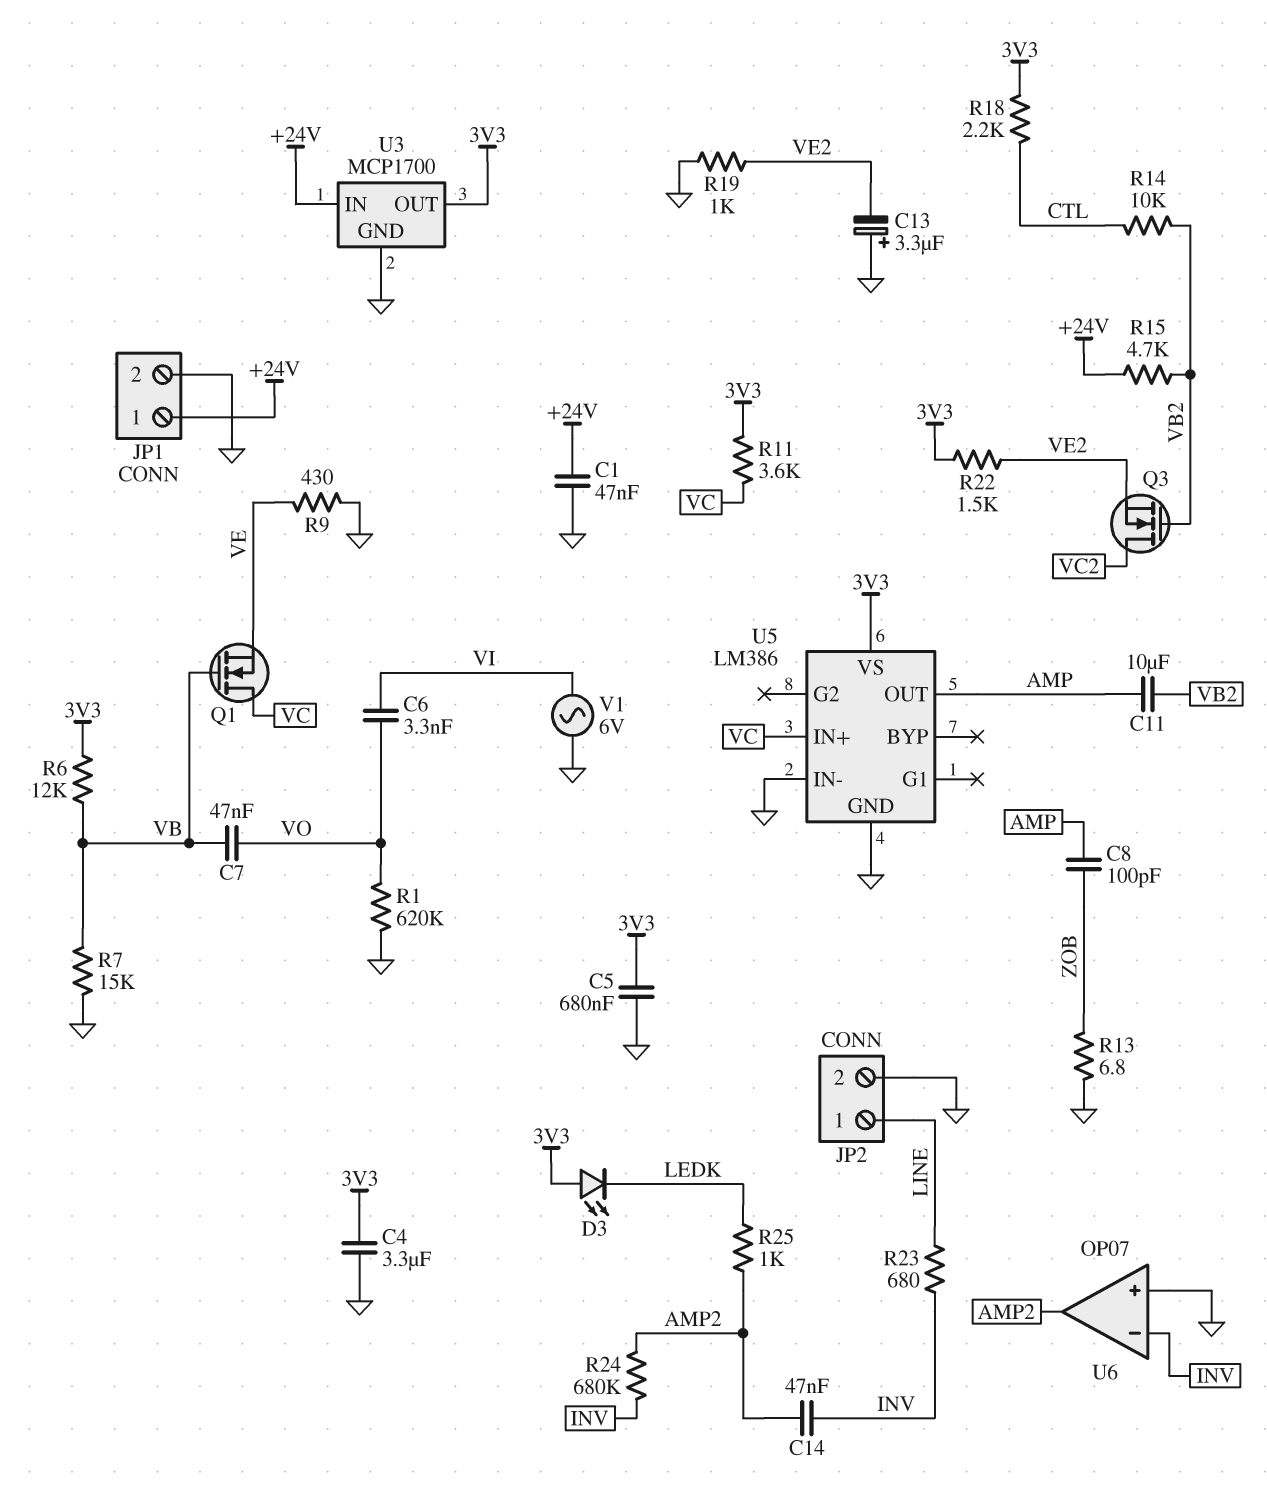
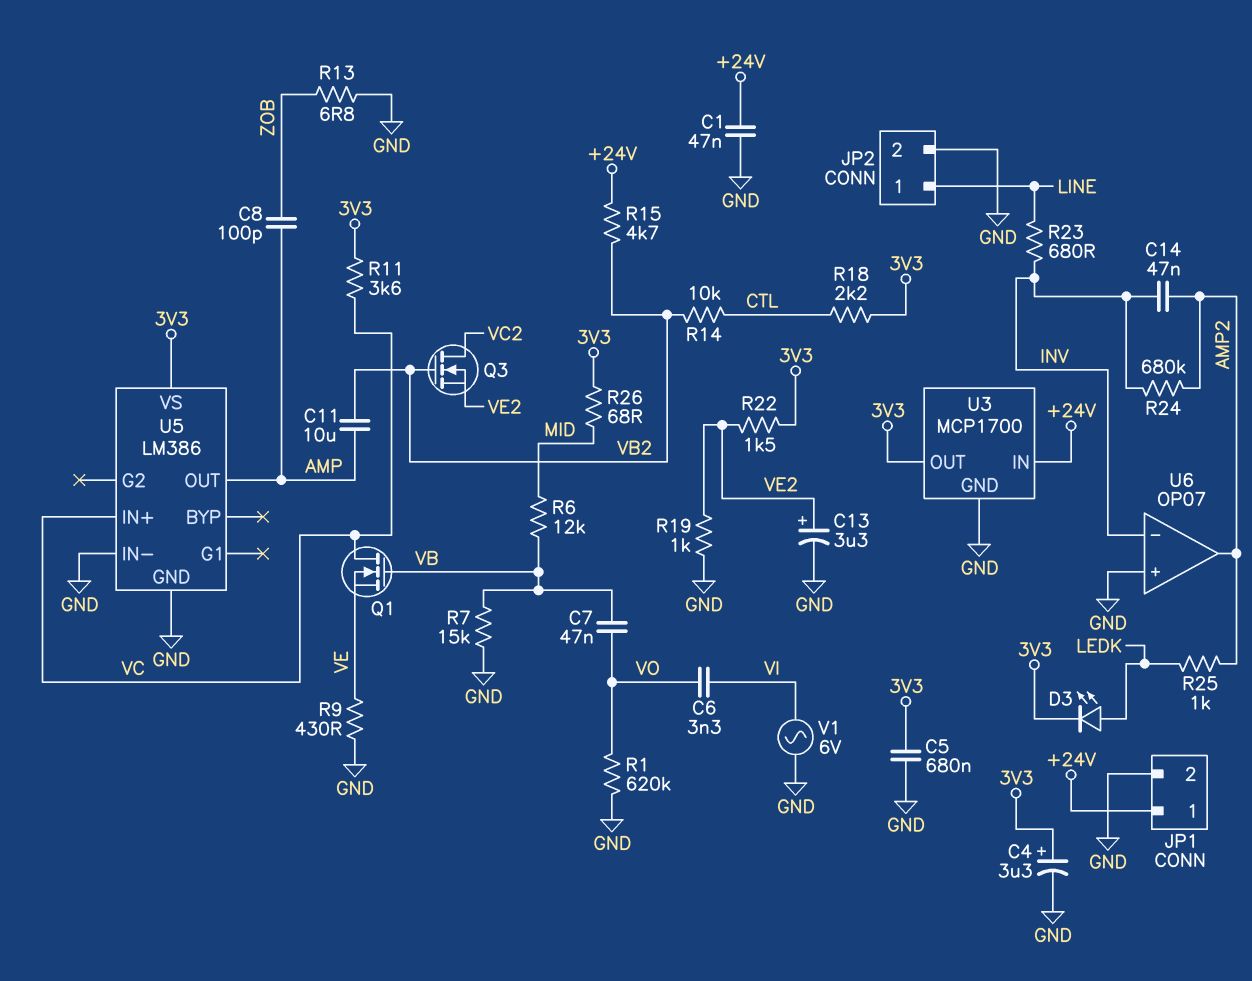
C4: 3.3uF (3V3, GND) -> 3.3uF (plus 3V3, minus GND)
C13: 3.3uF (plus GND, minus VE2) -> 3.3uF (plus VE2, minus GND)
D3: LED (A 3V3, K LEDK) -> LED (A LEDK, K 3V3)
R6: 12k (3V3, VB) -> 12k (MID, VB)
R26: none -> 68 (3V3, MID)

